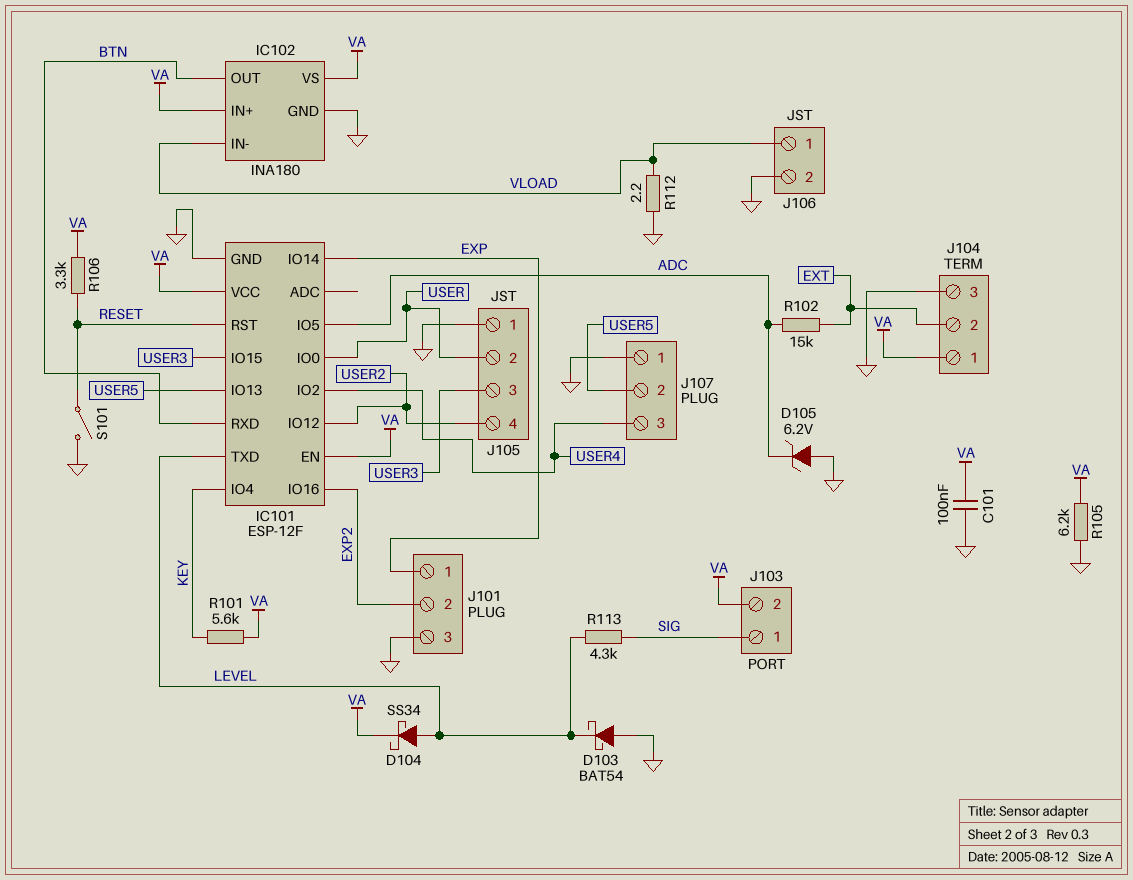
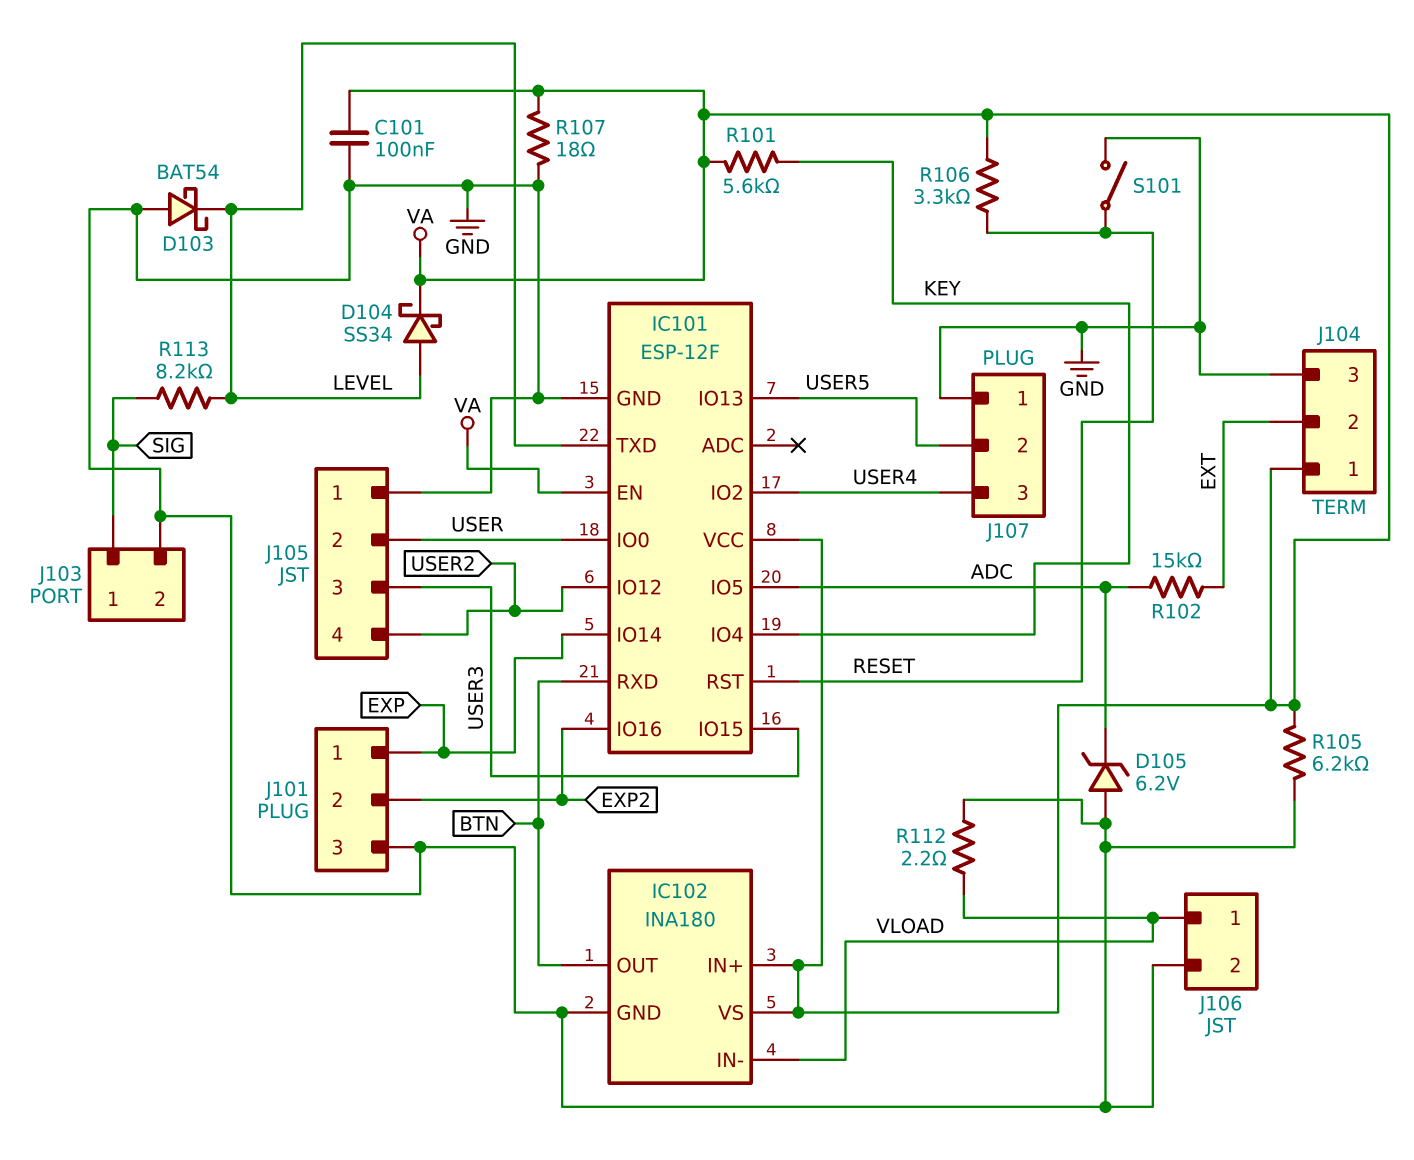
J103 pin 2: VA -> GND
R107: none -> 18 (GND, VA)
R113: 4.3k (LEVEL, SIG) -> 8.2k (LEVEL, SIG)

